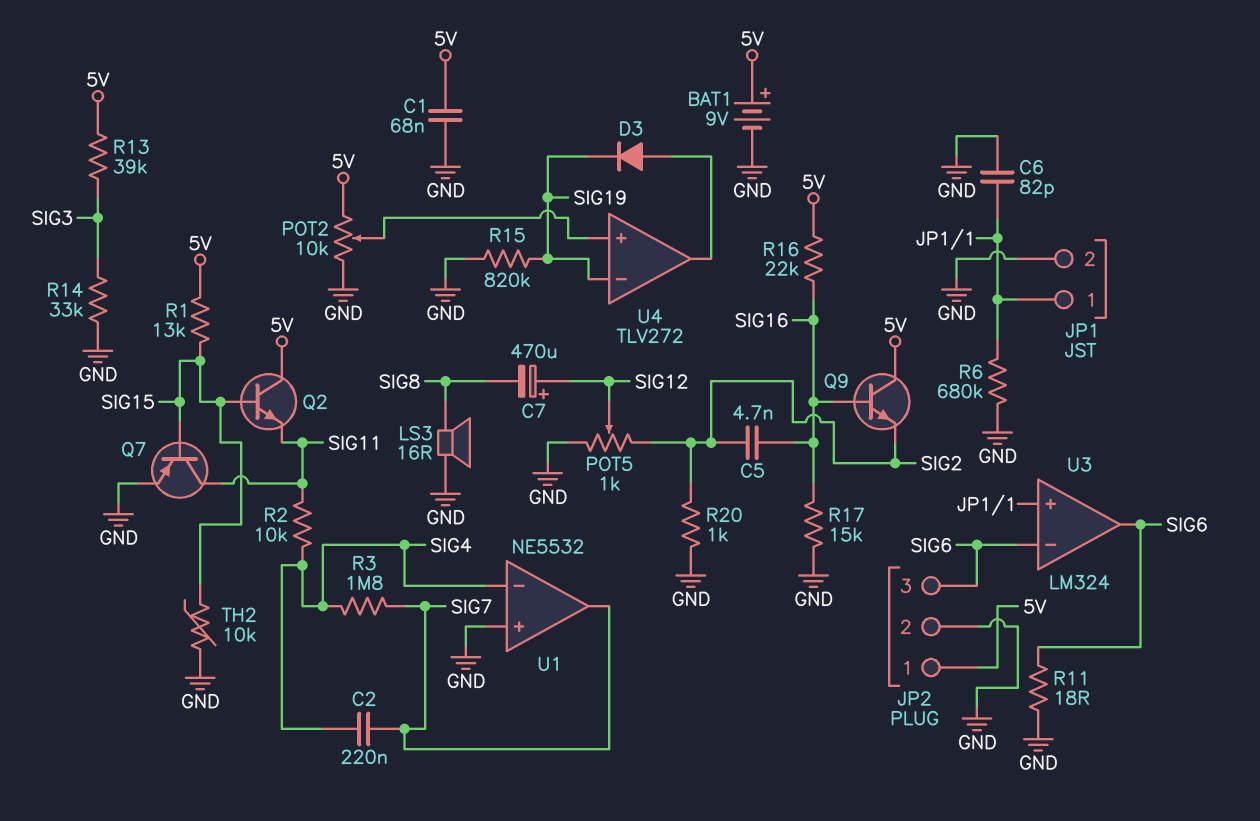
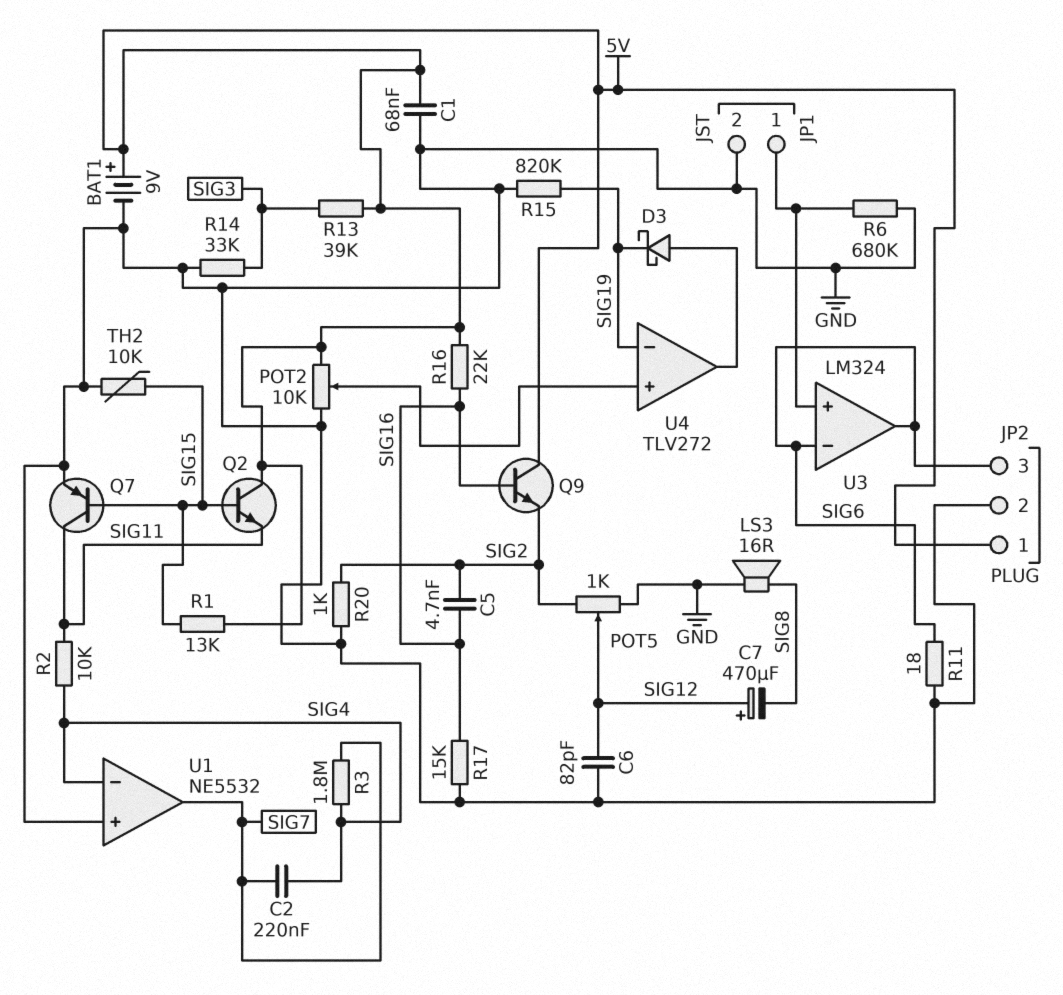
C6: 82pF (GND, JP1/1) -> 82pF (GND, SIG12)
D3: diode (A U4/out, K SIG19) -> schottky (A U4/out, K SIG19)

